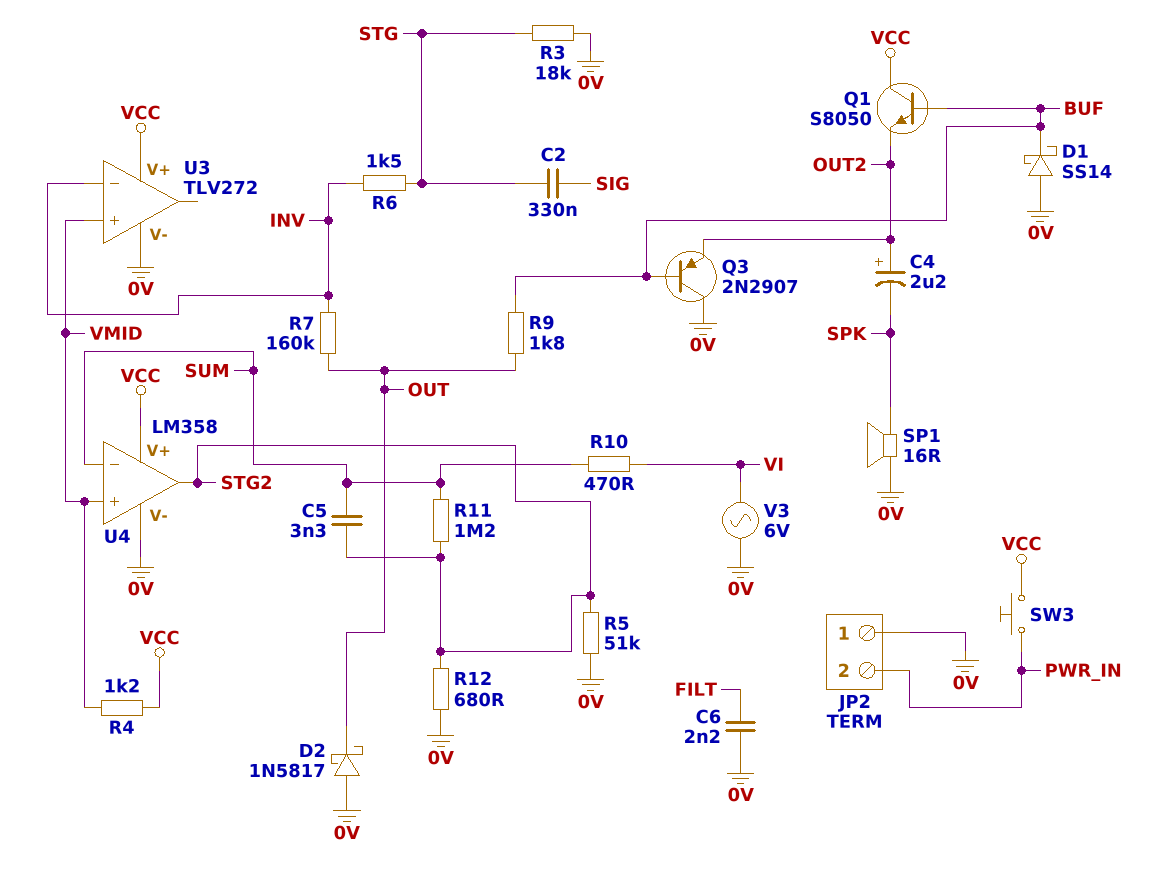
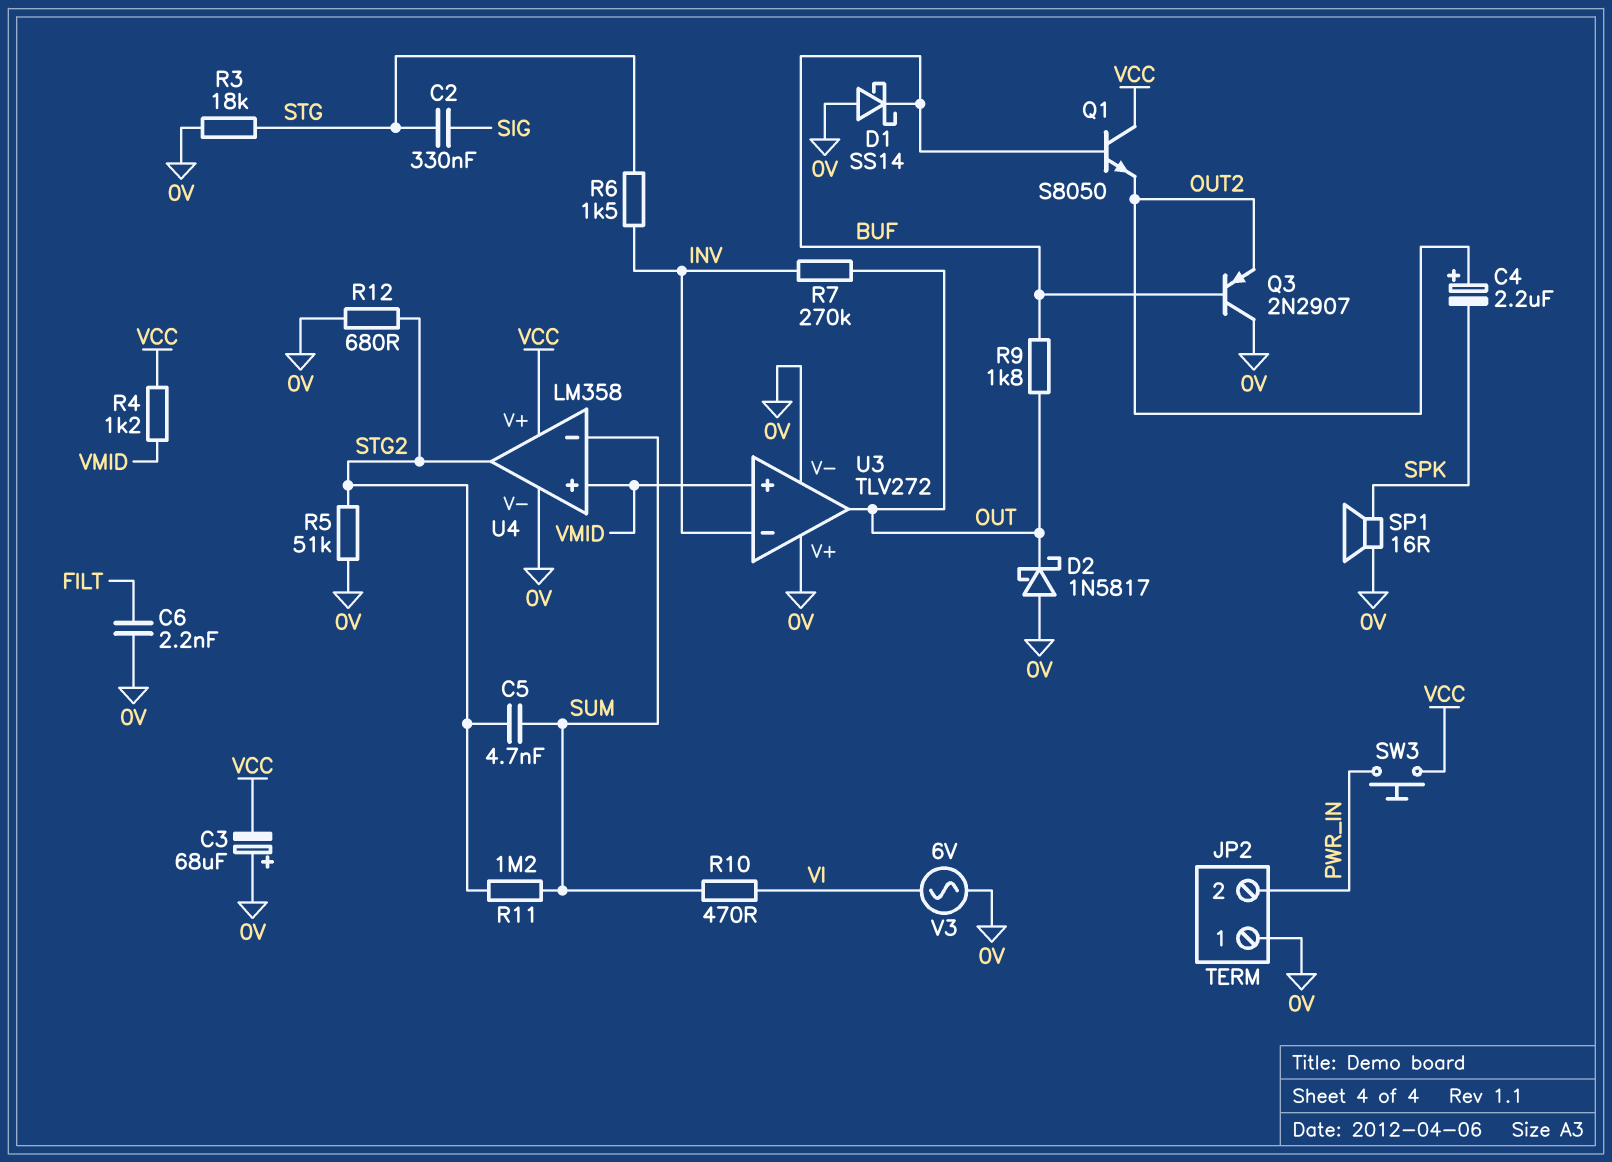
C3: none -> 68uF (plus 0V, minus VCC)
C5: 3.3nF (STG2, SUM) -> 4.7nF (STG2, SUM)
R7: 160k (INV, OUT) -> 270k (INV, OUT)
U3 pin V+: VCC -> 0V
U3 pin out: none -> OUT

